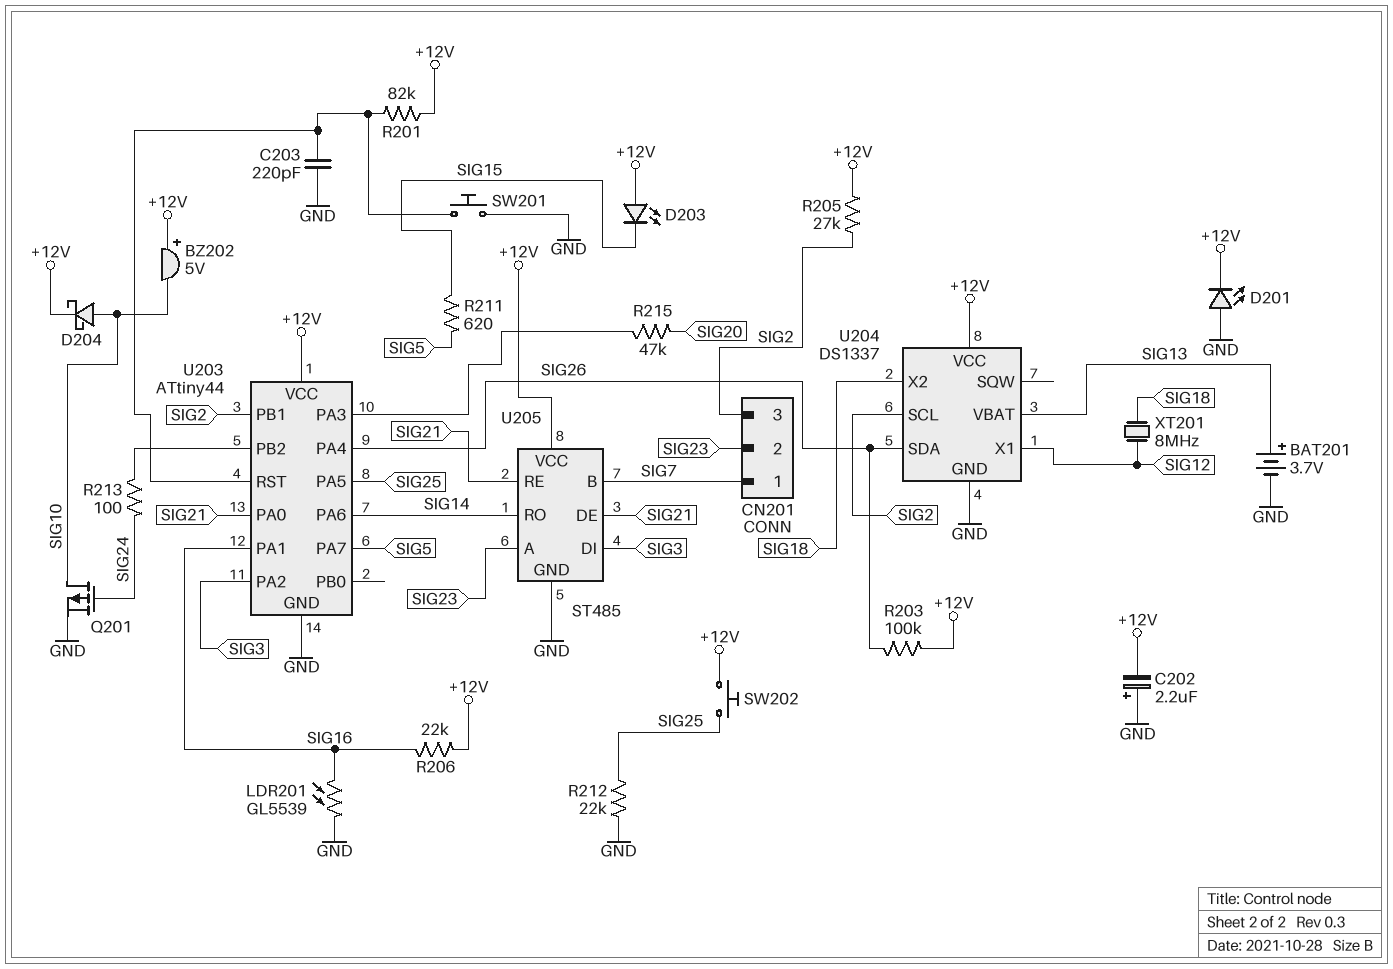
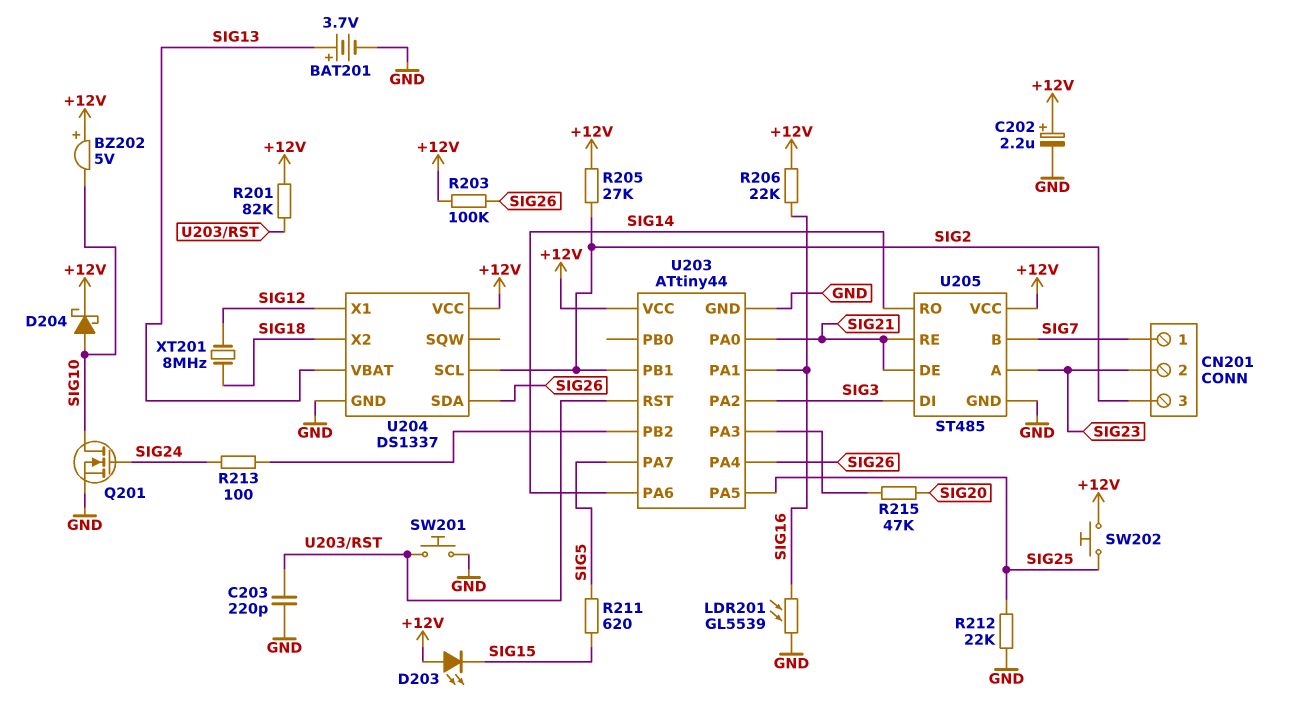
C202: 2.2uF (plus GND, minus +12V) -> 2.2uF (plus +12V, minus GND)
D201: LED (A GND, K +12V) -> none
Q201: PMOS (G SIG24, D SIG10, S GND) -> NMOS (G SIG24, D SIG10, S GND)

